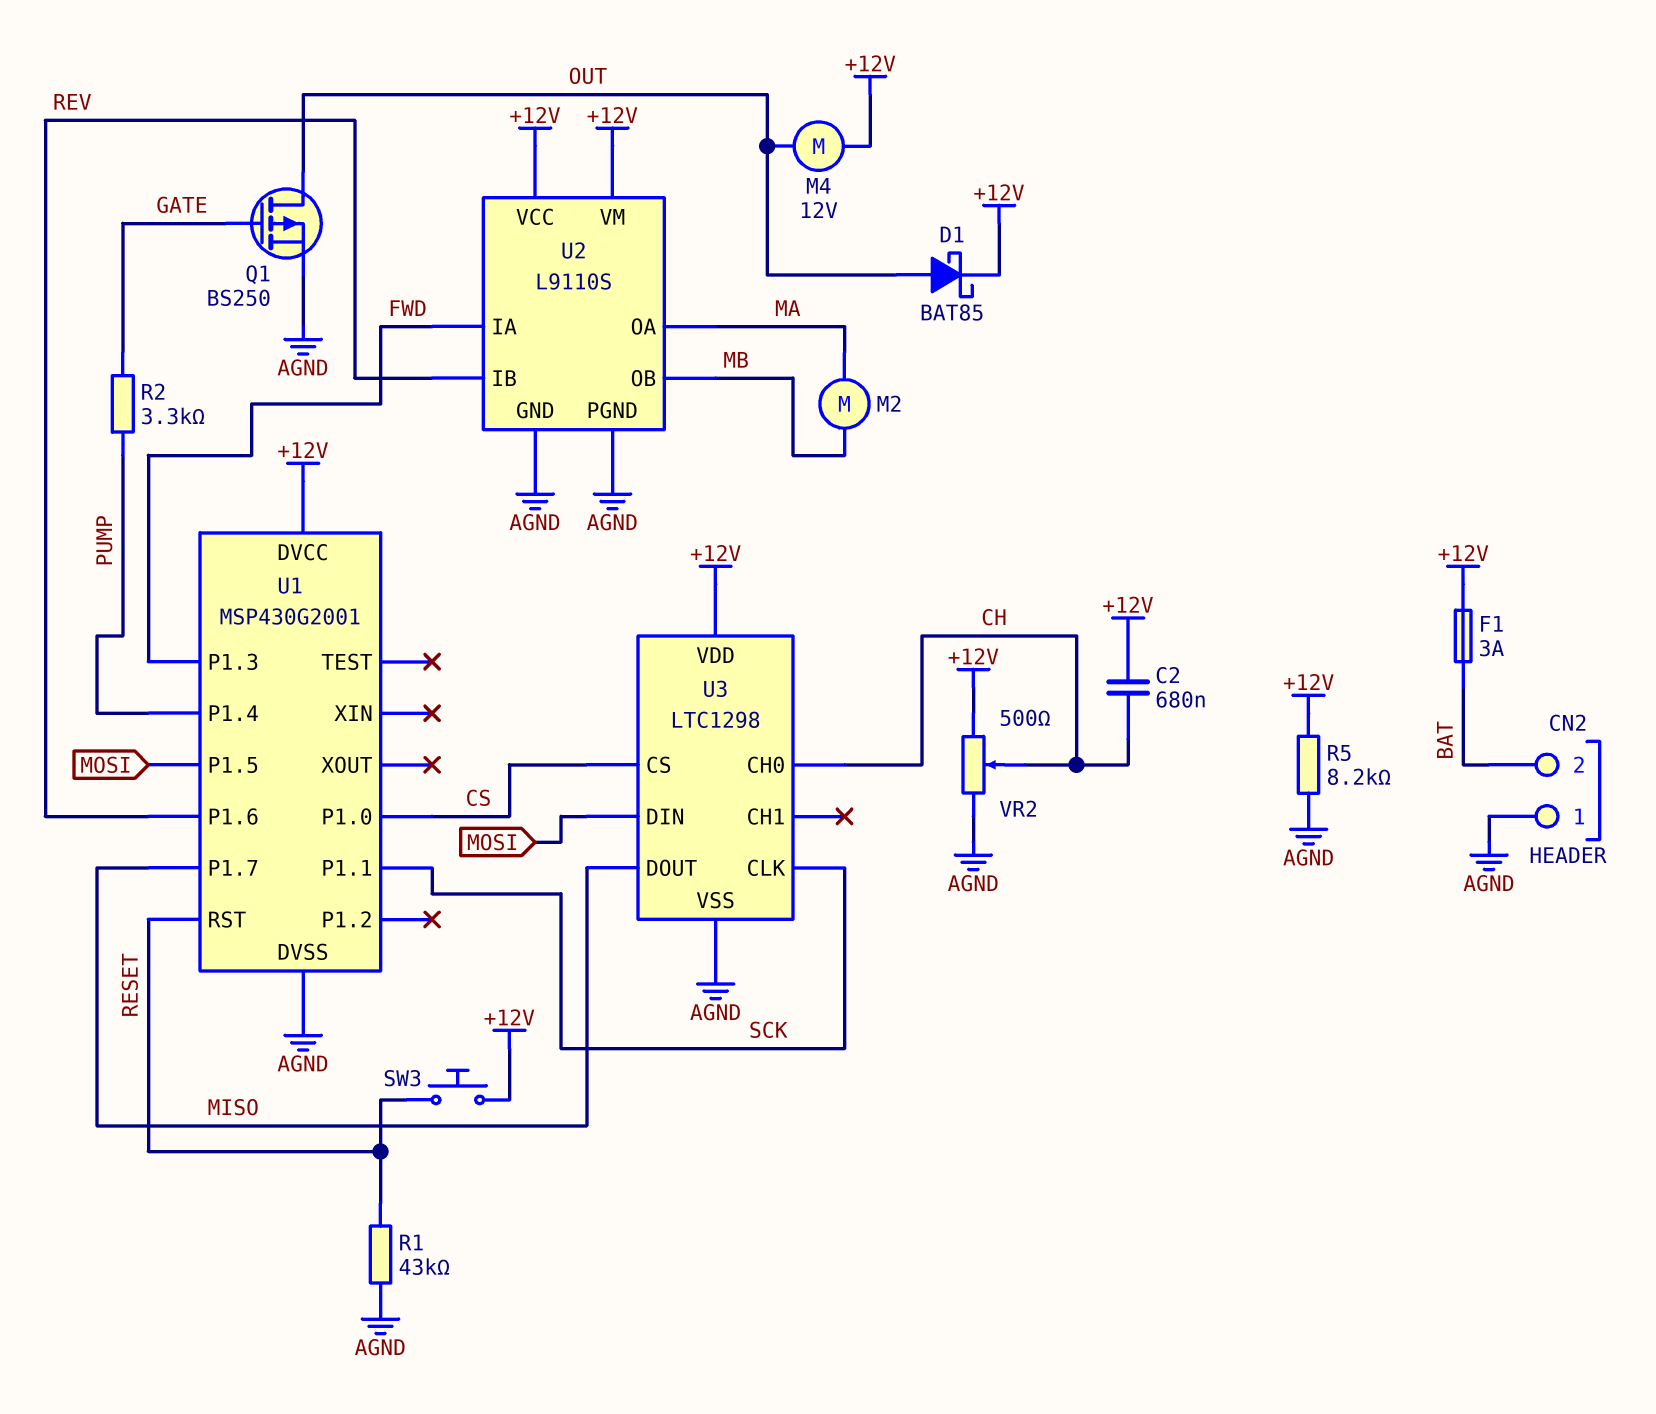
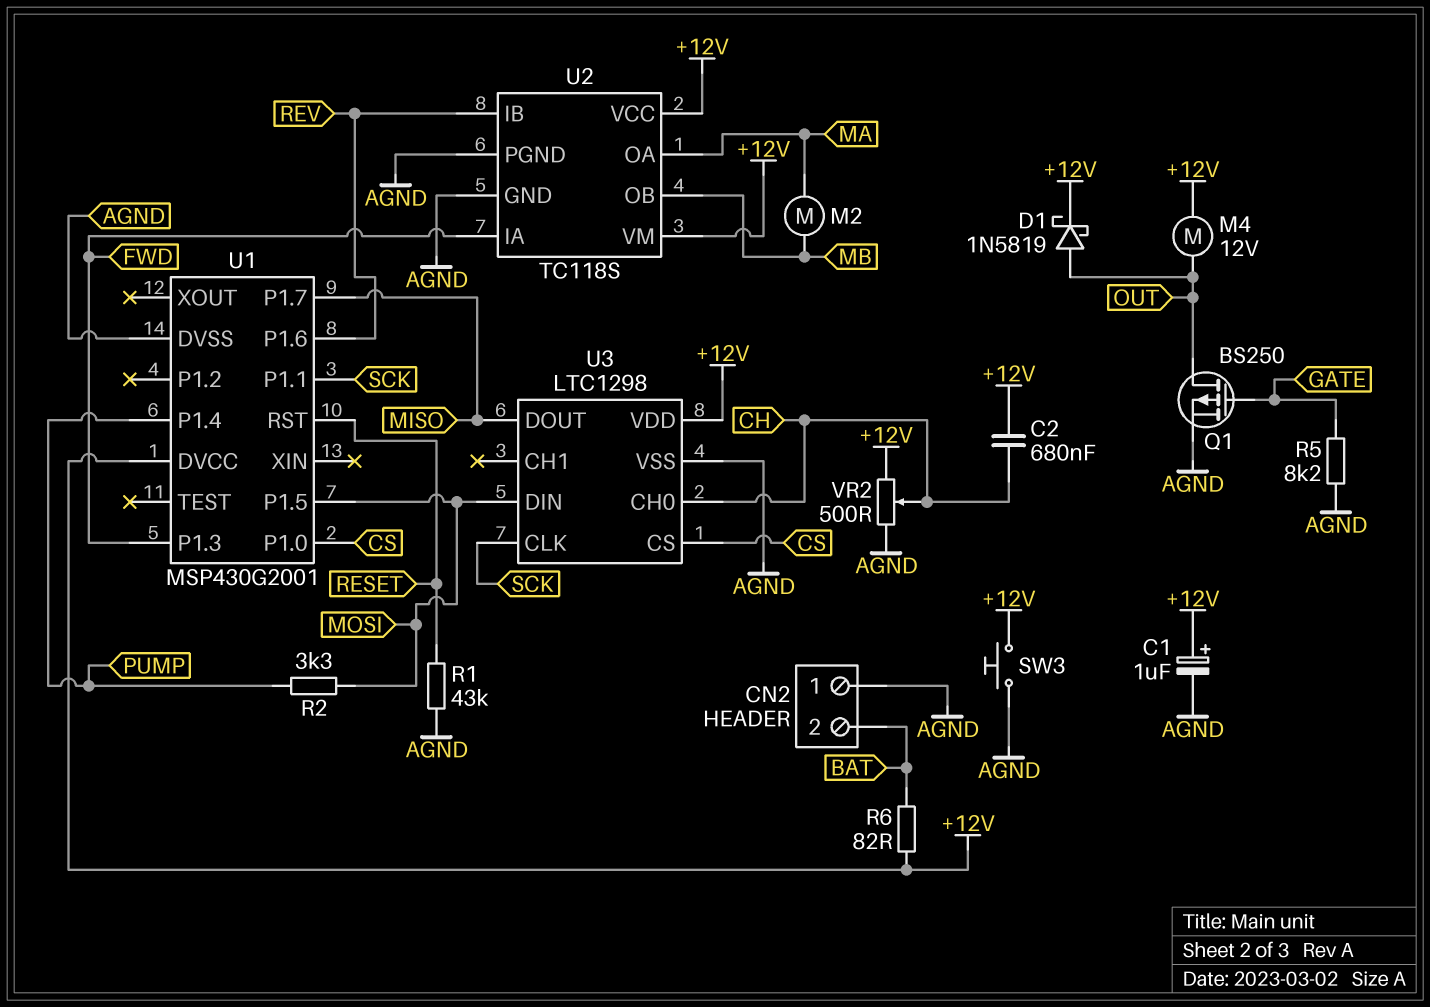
C1: none -> 1uF (plus +12V, minus AGND)
D1: schottky BAT85 (A OUT, K +12V) -> schottky 1N5819 (A OUT, K +12V)
F1: 3A (+12V, BAT) -> none
R2: 3.3k (GATE, PUMP) -> 3.3k (MOSI, PUMP)
R5: 8.2k (+12V, AGND) -> 8.2k (AGND, GATE)
R6: none -> 82 (+12V, BAT)
SW3: button (+12V, RESET) -> button (+12V, AGND)
U2: L9110S -> TC118S

